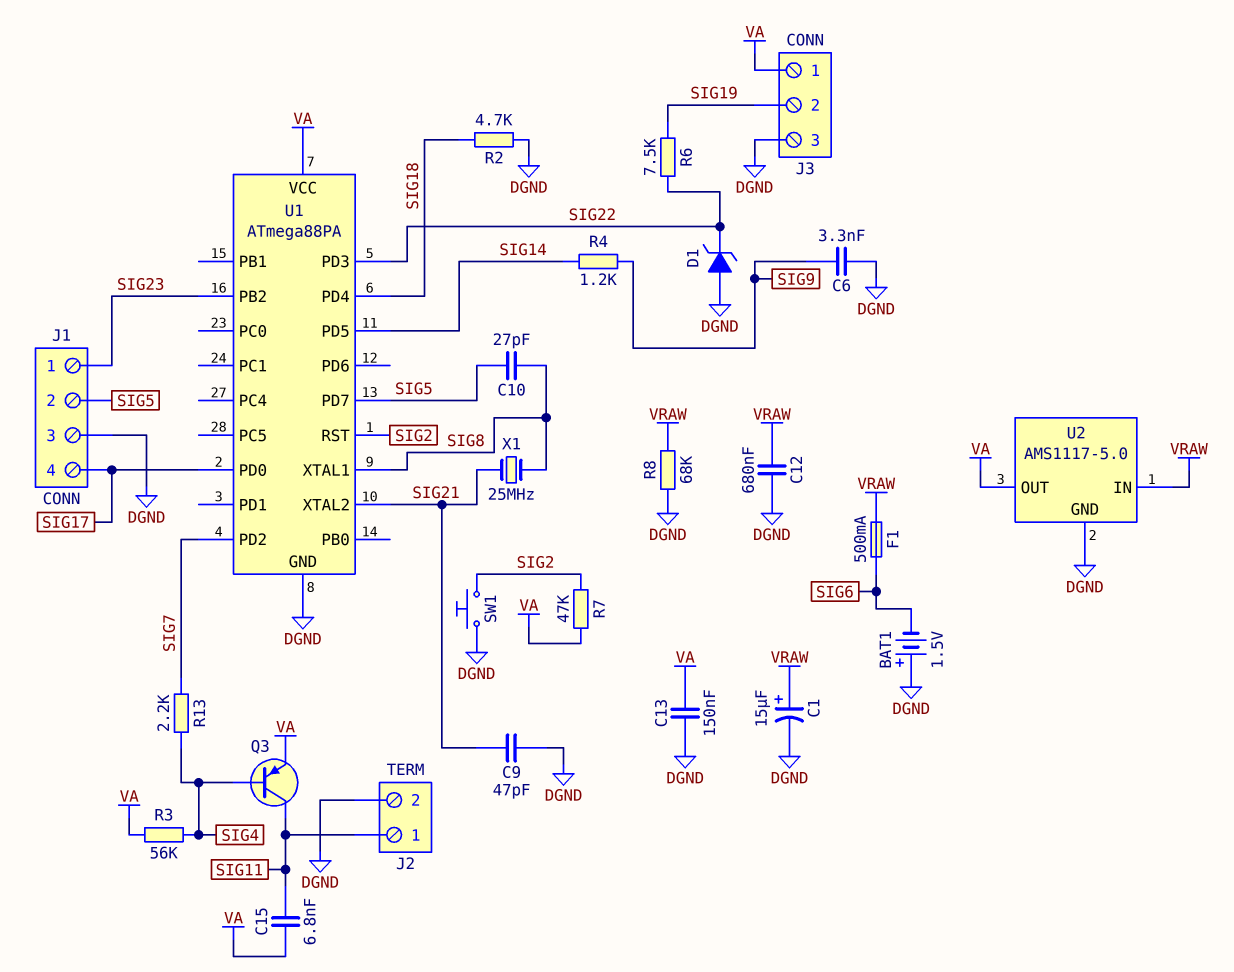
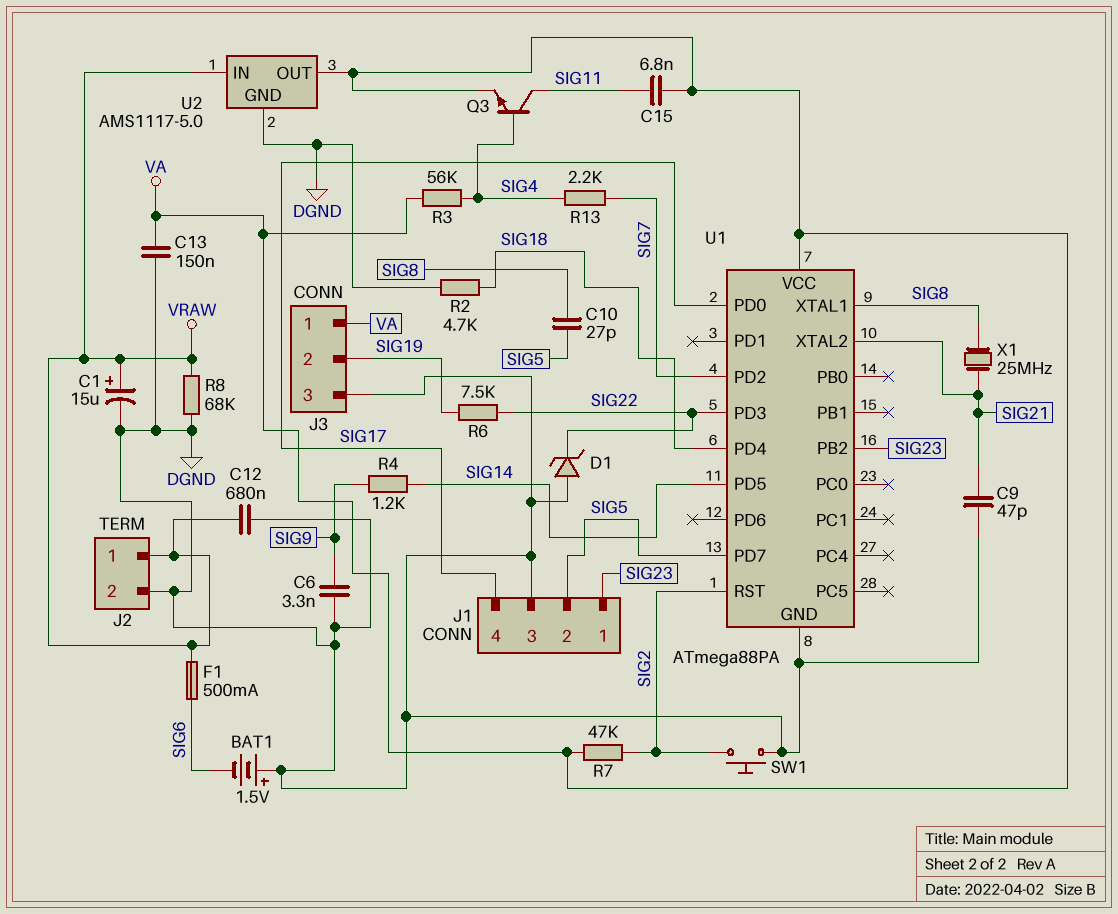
J2 pin 1: SIG11 -> VRAW
Q3: PNP (B SIG4, C SIG11, E VA) -> NPN (B SIG4, C SIG11, E VA)

